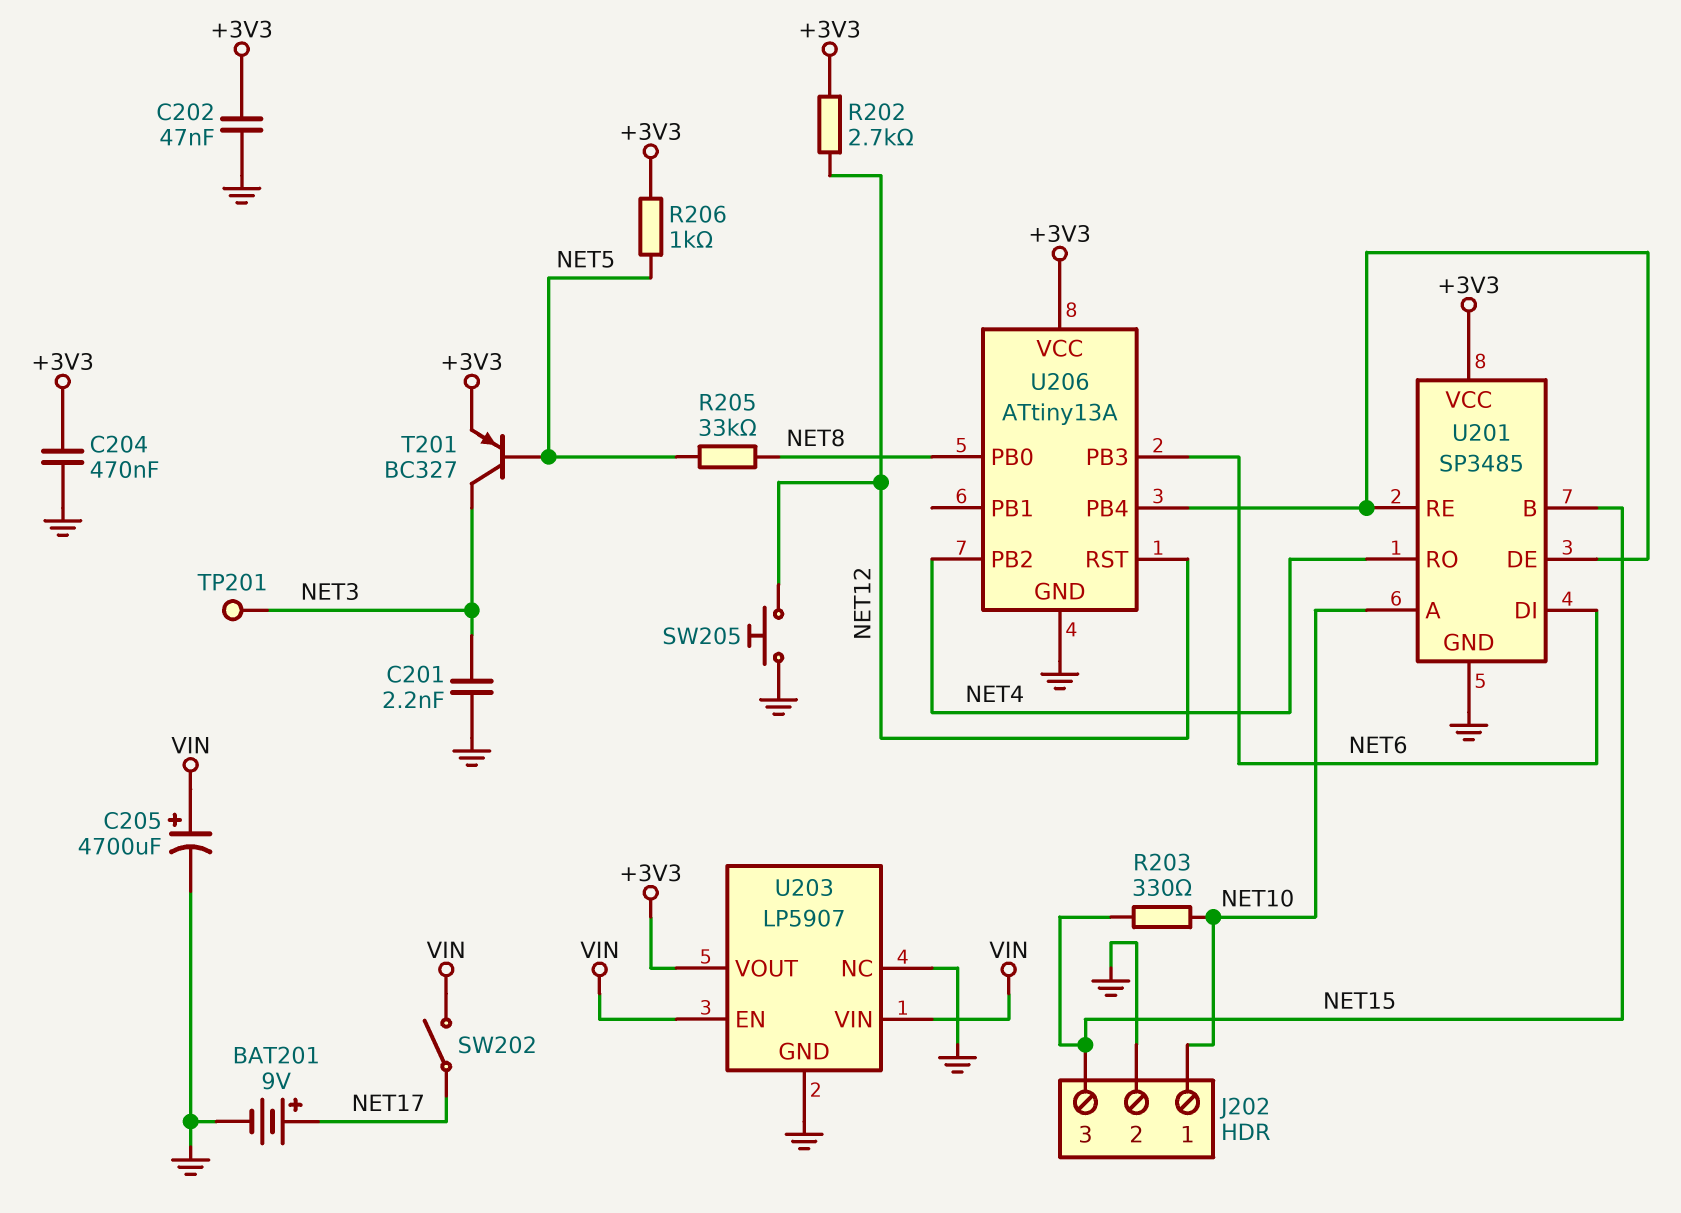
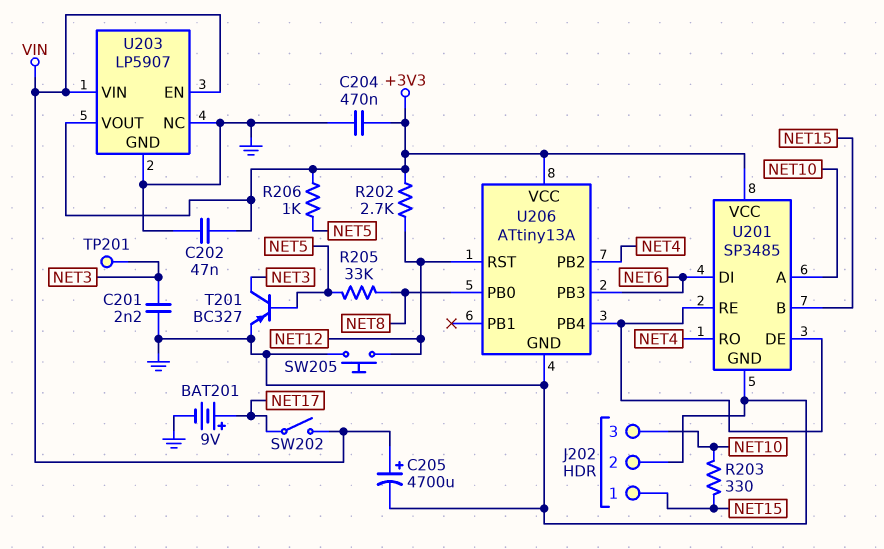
J202 pin 1: NET10 -> NET15
J202 pin 3: NET15 -> NET10
T201: PNP BC327 (B NET5, C NET3, E +3V3) -> PNP BC327 (B NET5, C NET3, E GND)

